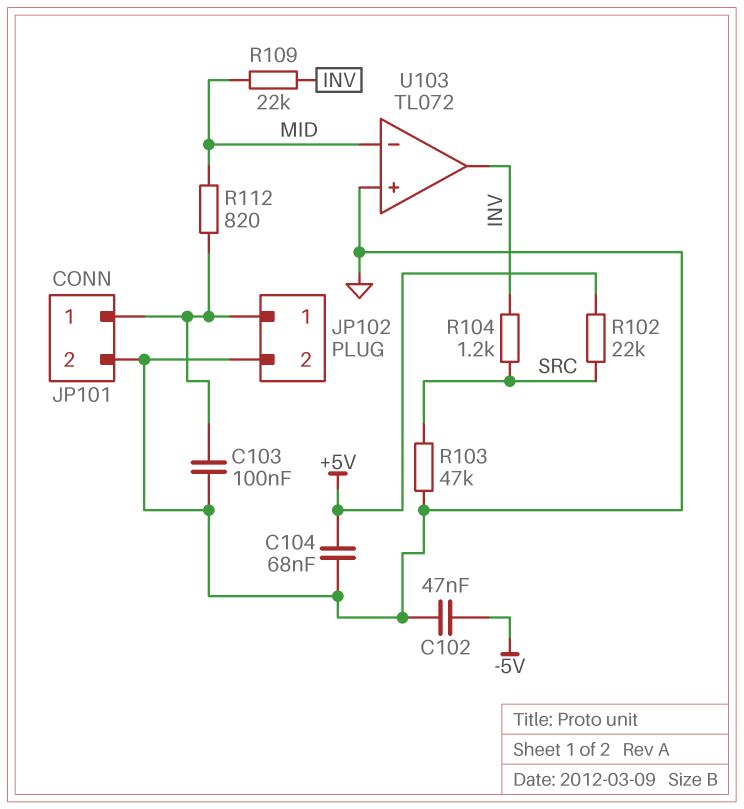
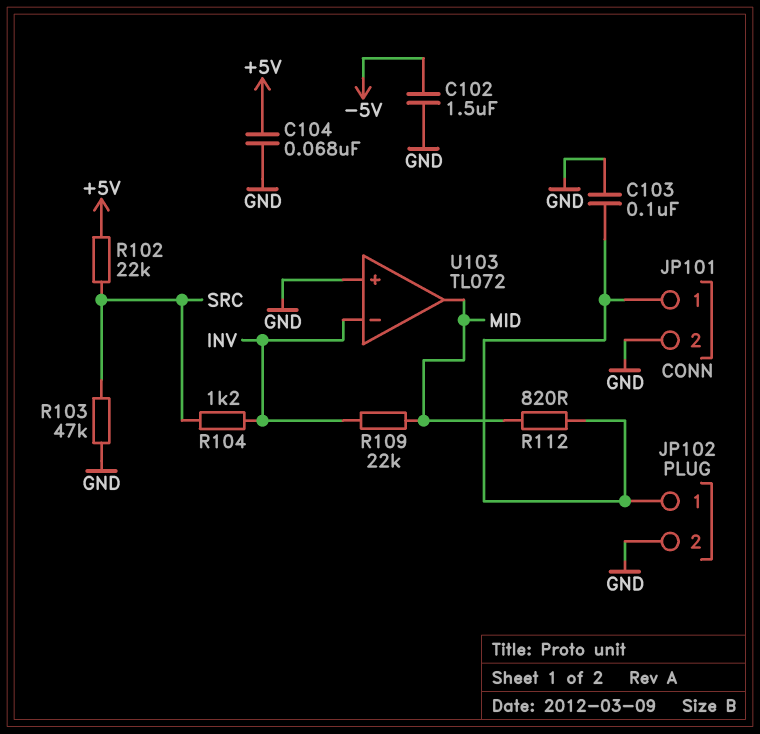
C102: 47nF (-5V, GND) -> 1.5uF (-5V, GND)
U103 pin in-: MID -> INV
U103 pin out: INV -> MID

